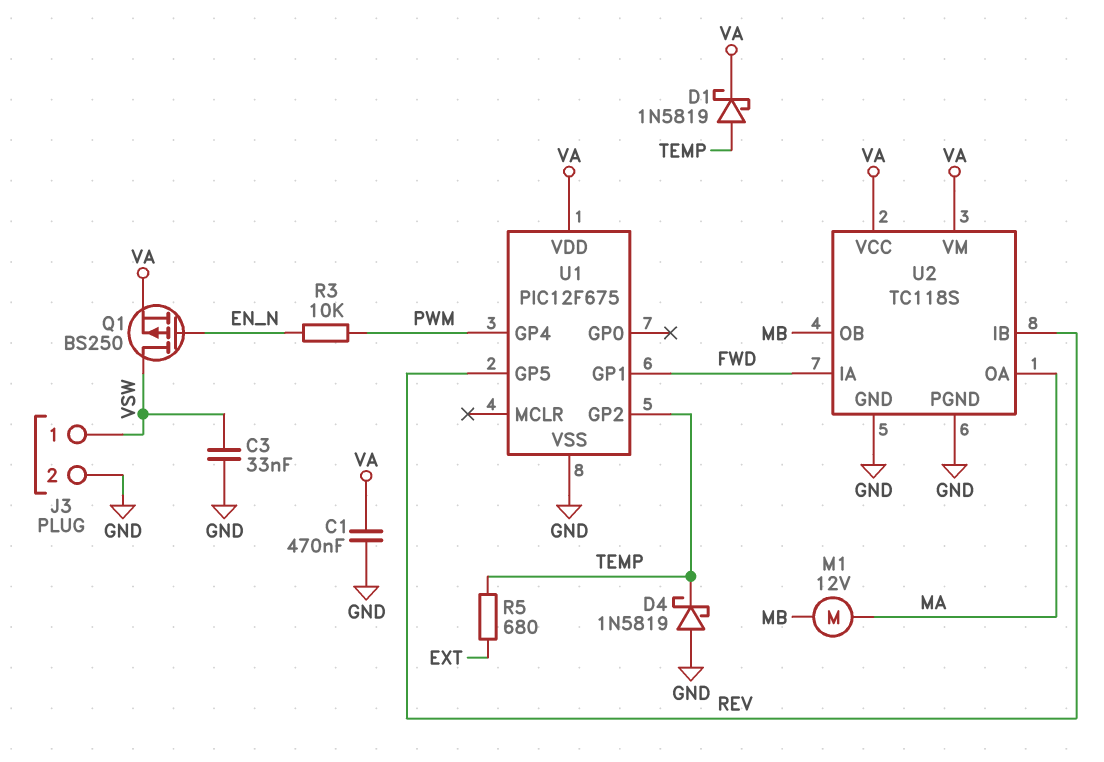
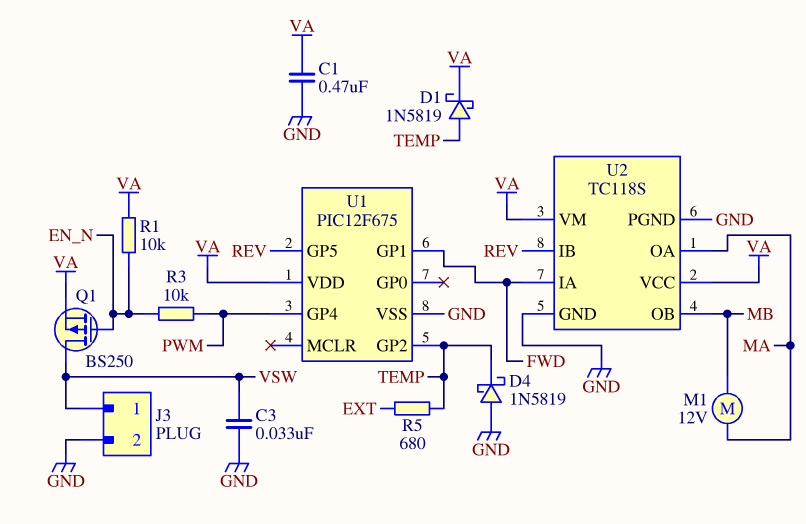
R1: none -> 10k (EN_N, VA)

